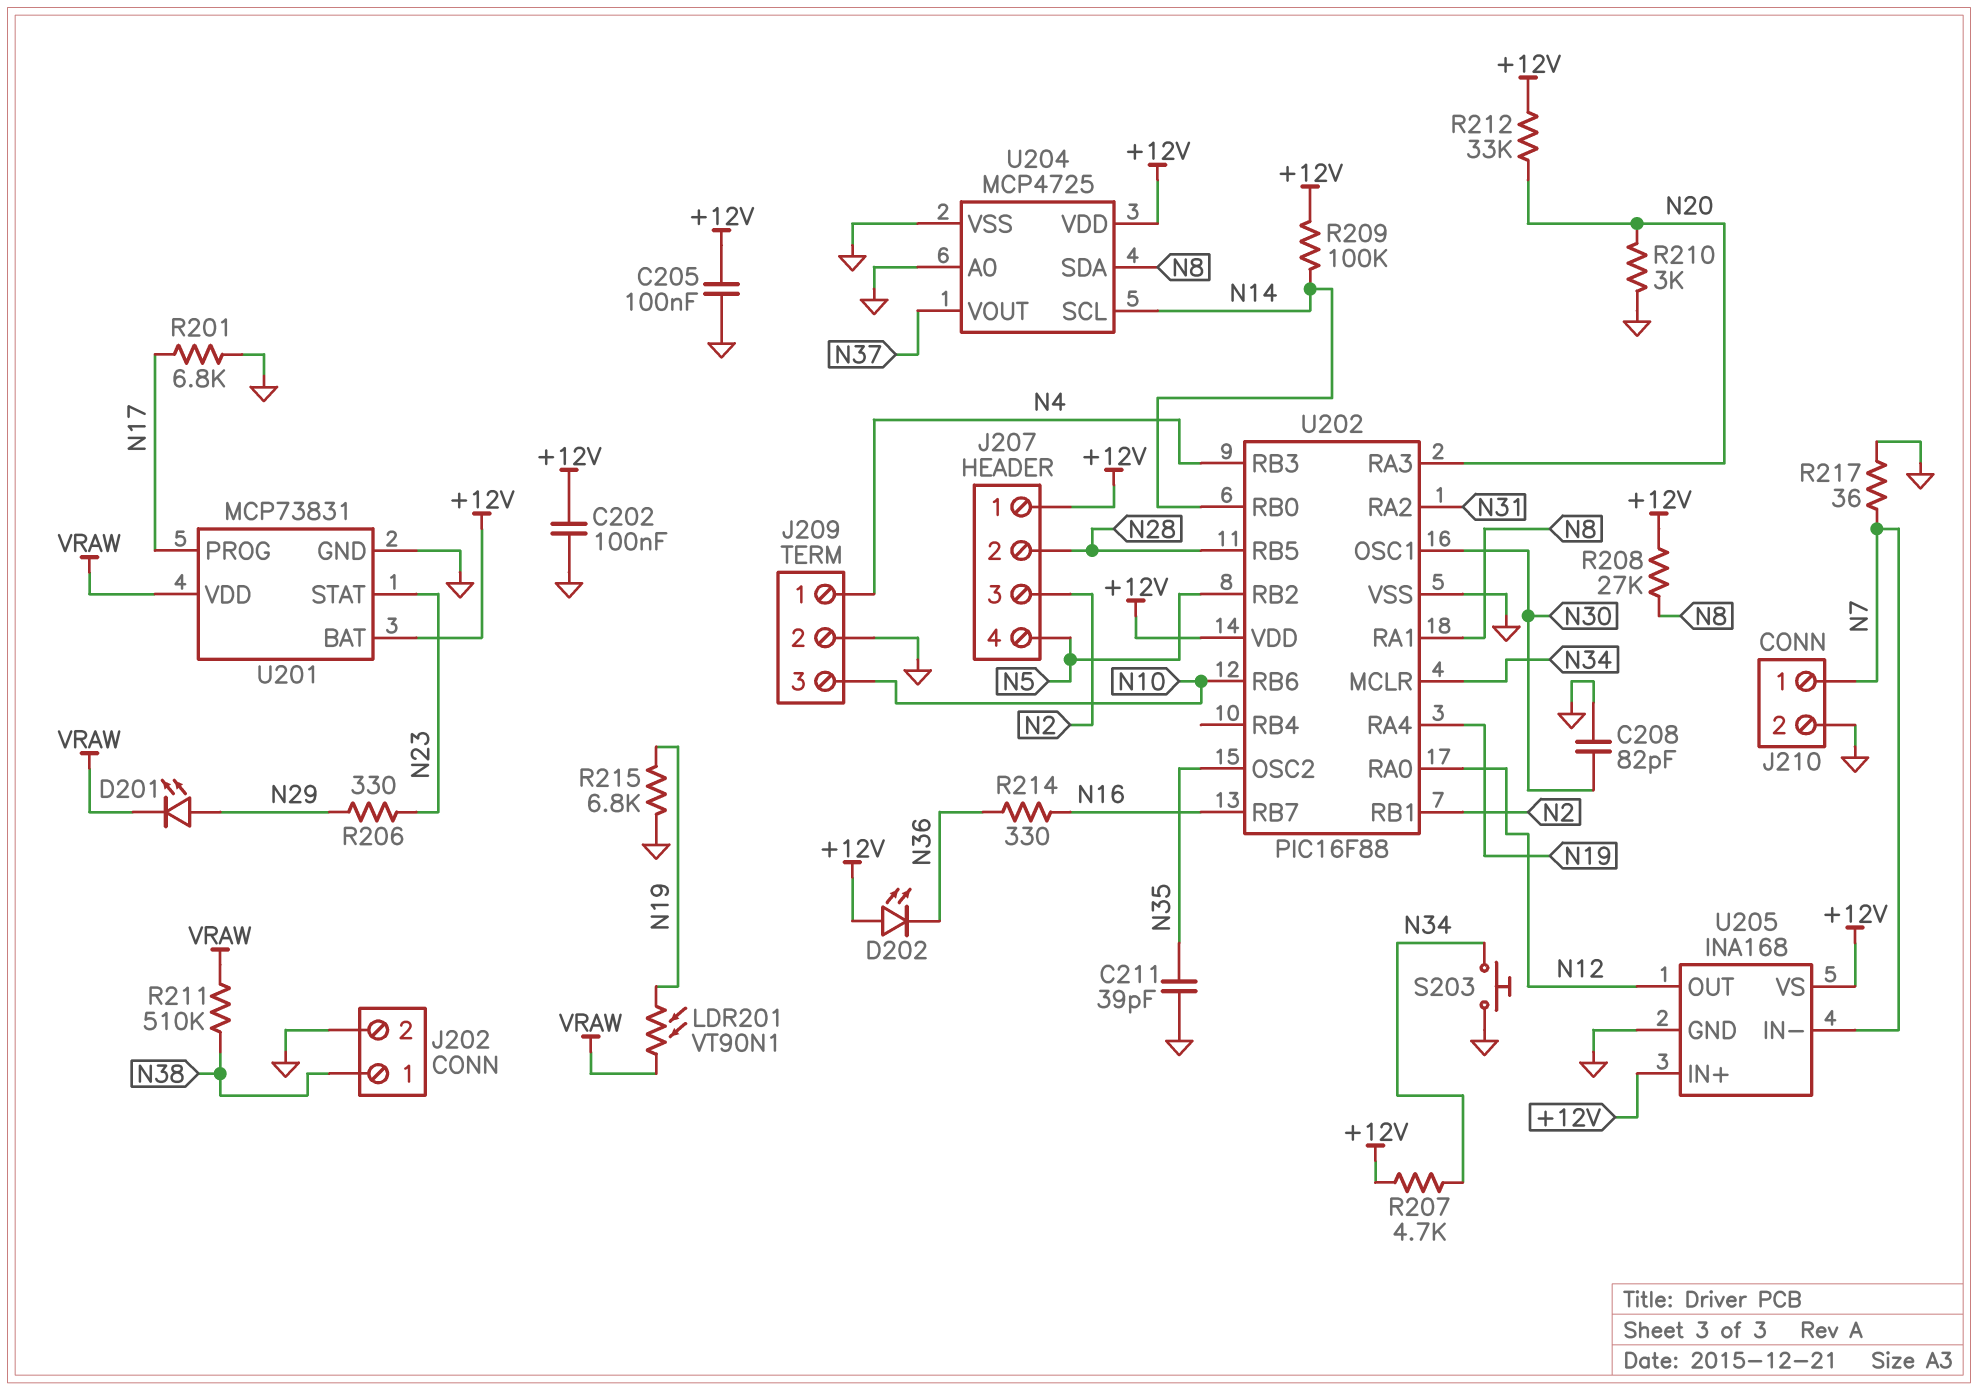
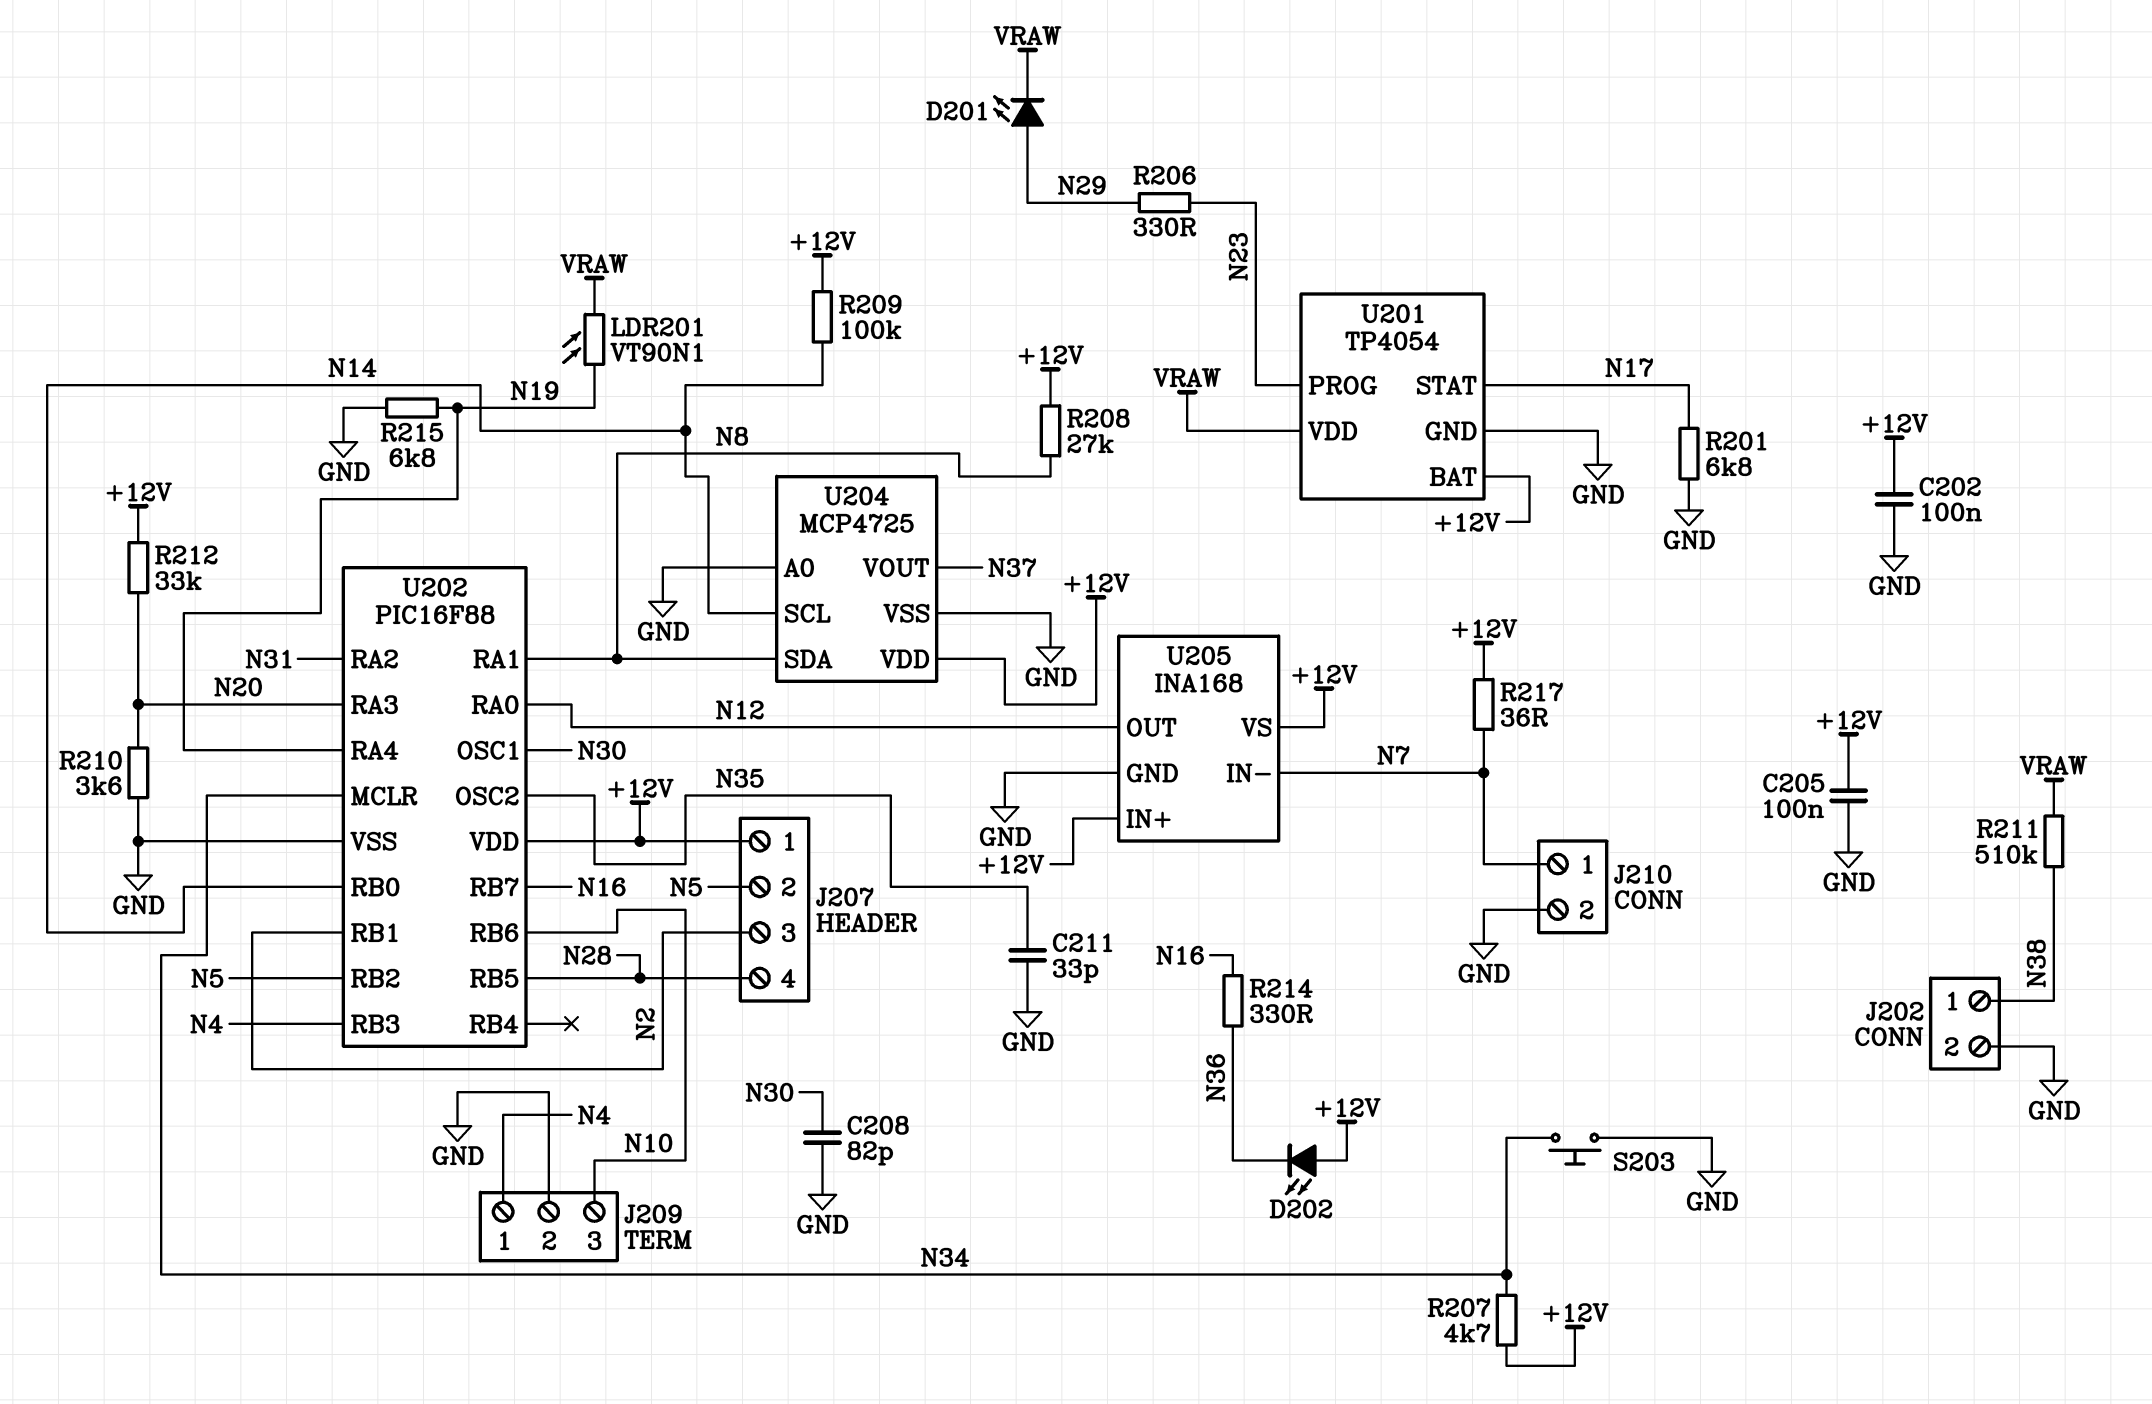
C211: 39pF (GND, N35) -> 33pF (GND, N35)
J207 pin 2: N28 -> N5
J207 pin 4: N5 -> N28
R210: 3k (GND, N20) -> 3.6k (GND, N20)
R217: 36 (GND, N7) -> 36 (+12V, N7)
U201: MCP73831 -> TP4054
U201 pin PROG: N17 -> N23
U201 pin STAT: N23 -> N17

